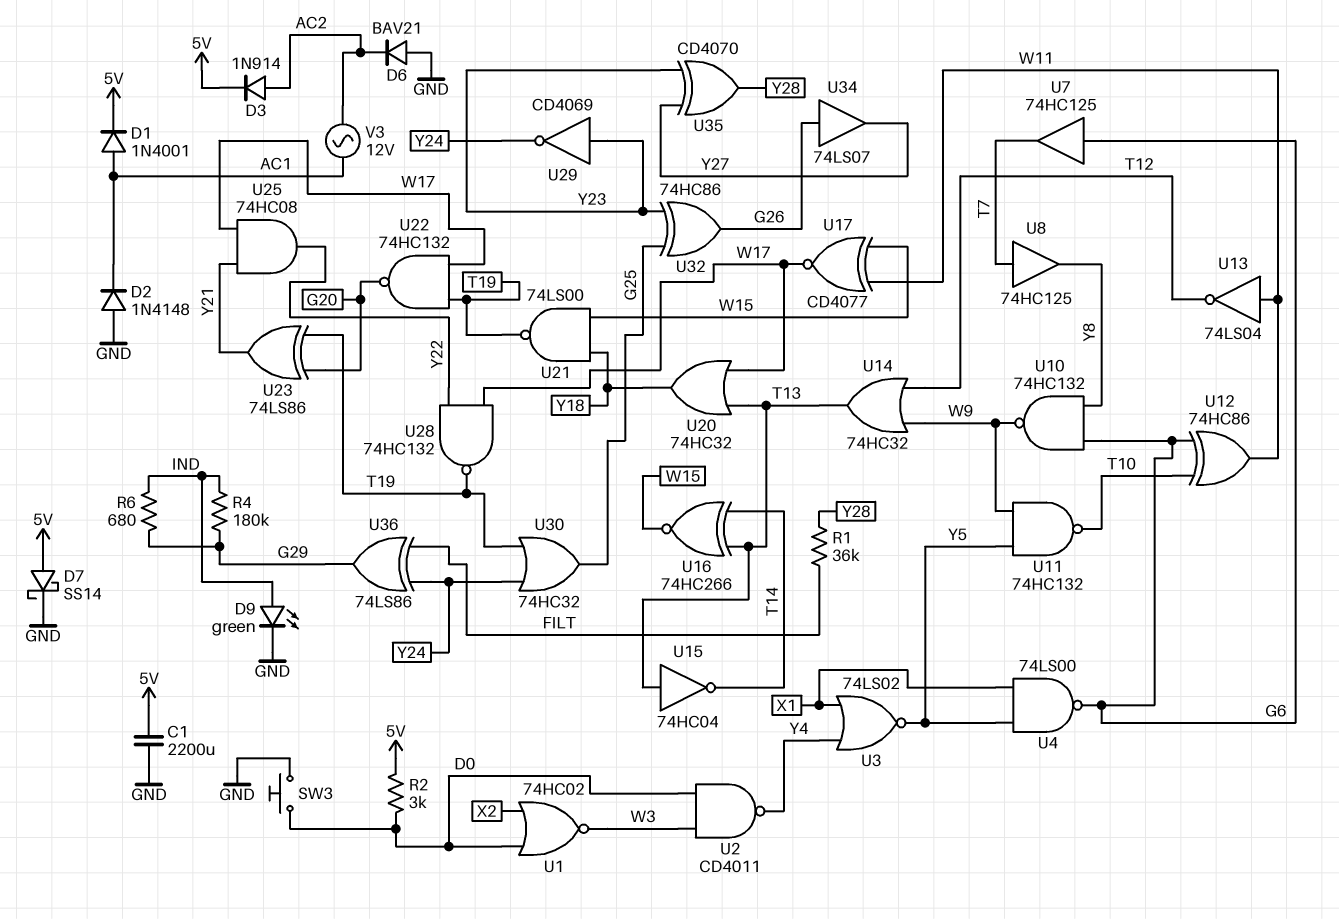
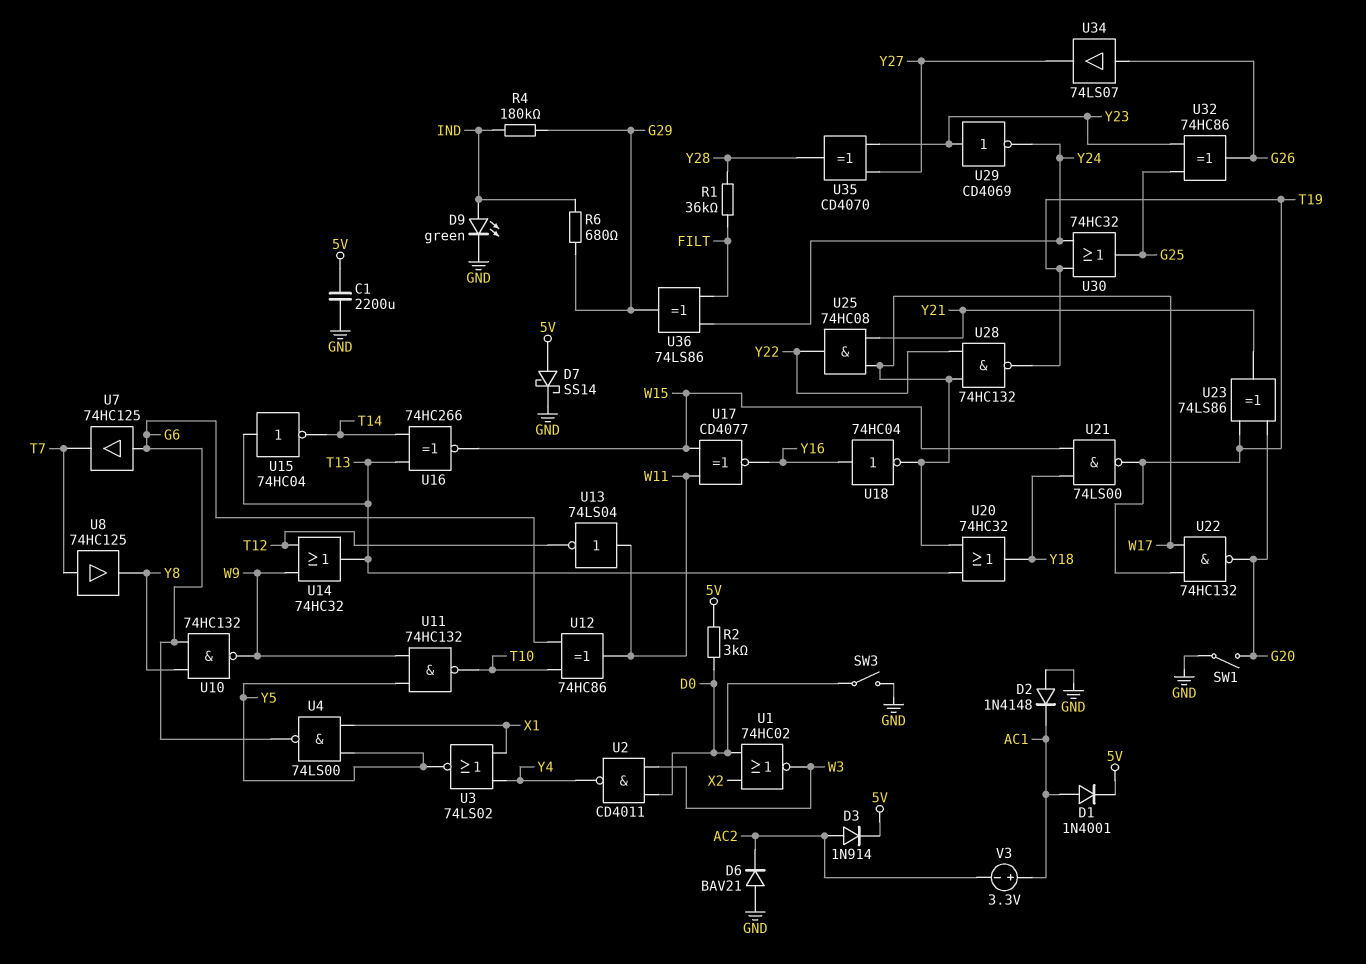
SW1: none -> switch (G20, GND)
SW3: button (D0, GND) -> switch (D0, GND)
U17: XNOR CD4077 (in W11, in W15, out W17) -> XNOR CD4077 (in W11, in W15, out Y16)
U18: none -> NOT 74HC04 (in Y16, out W17)
V3: AC 12V (AC1, AC2) -> 3.3V (plus AC1, minus AC2)

